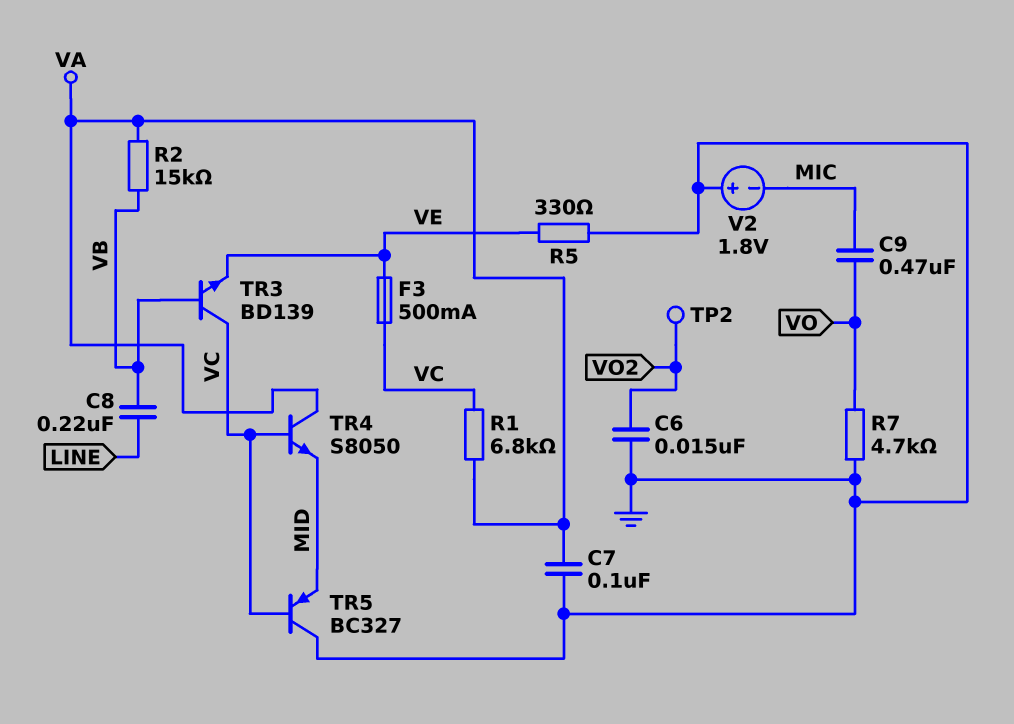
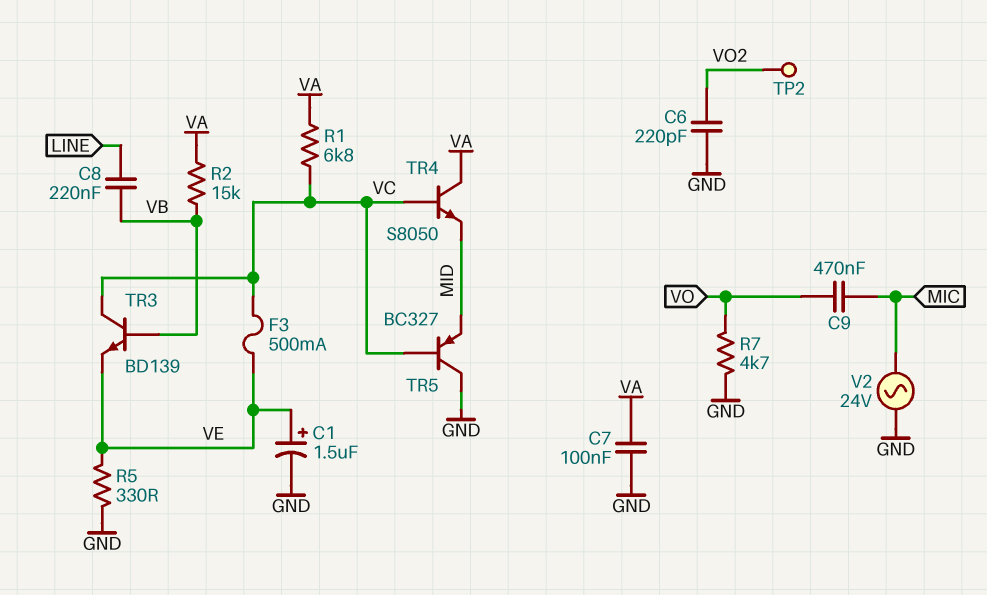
C1: none -> 1.5uF (plus VE, minus GND)
C6: 15nF (GND, VO2) -> 220pF (GND, VO2)
V2: 1.8V (plus GND, minus MIC) -> AC 24V (GND, MIC)

